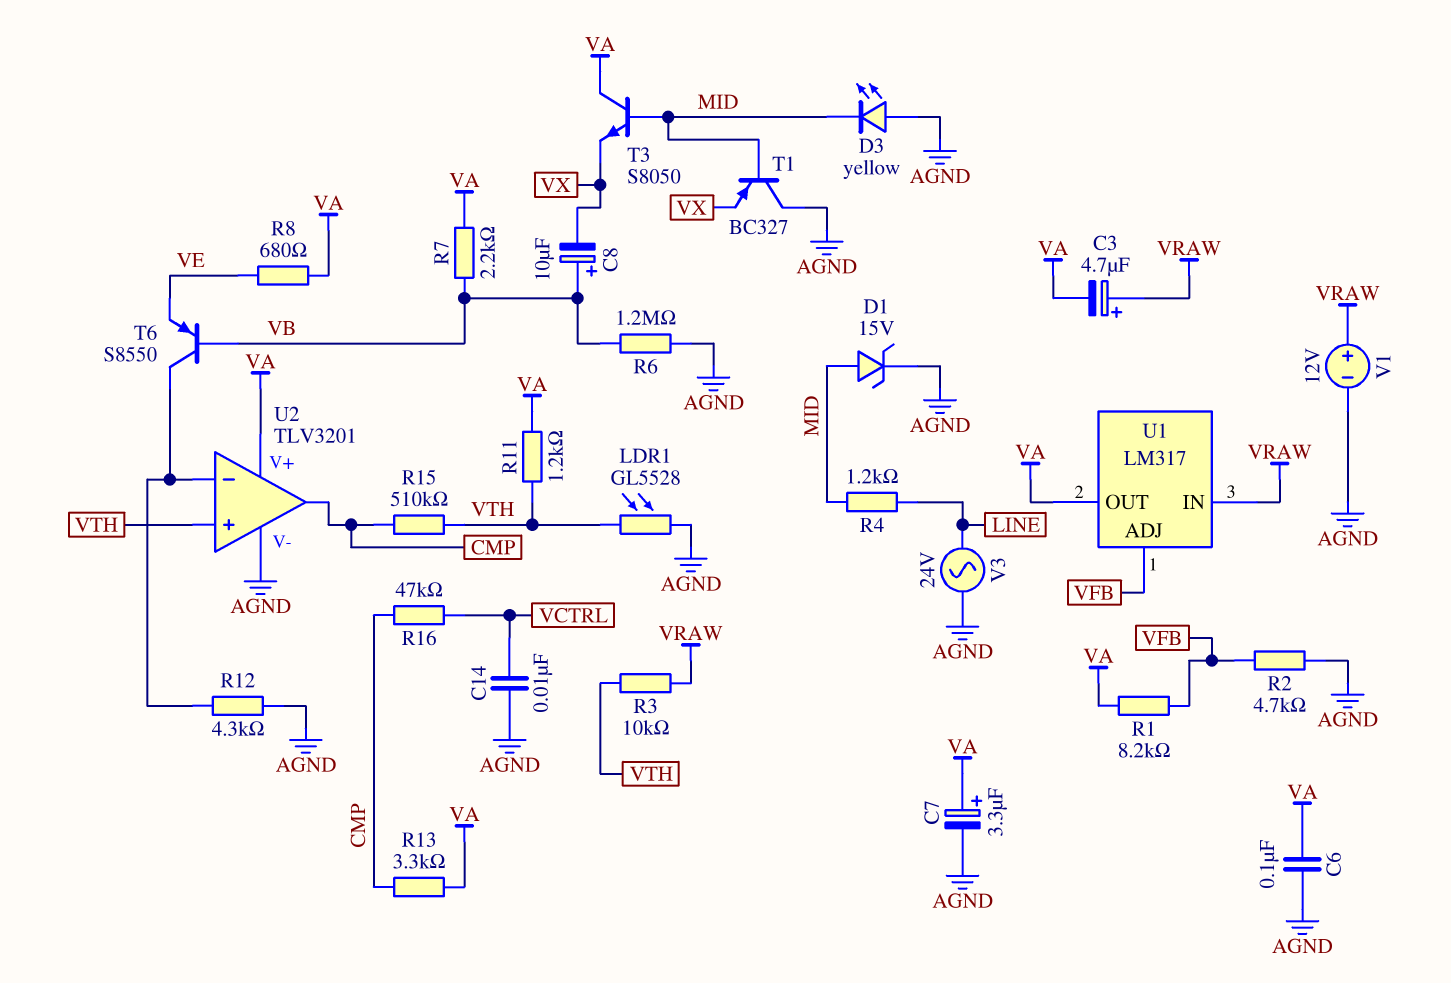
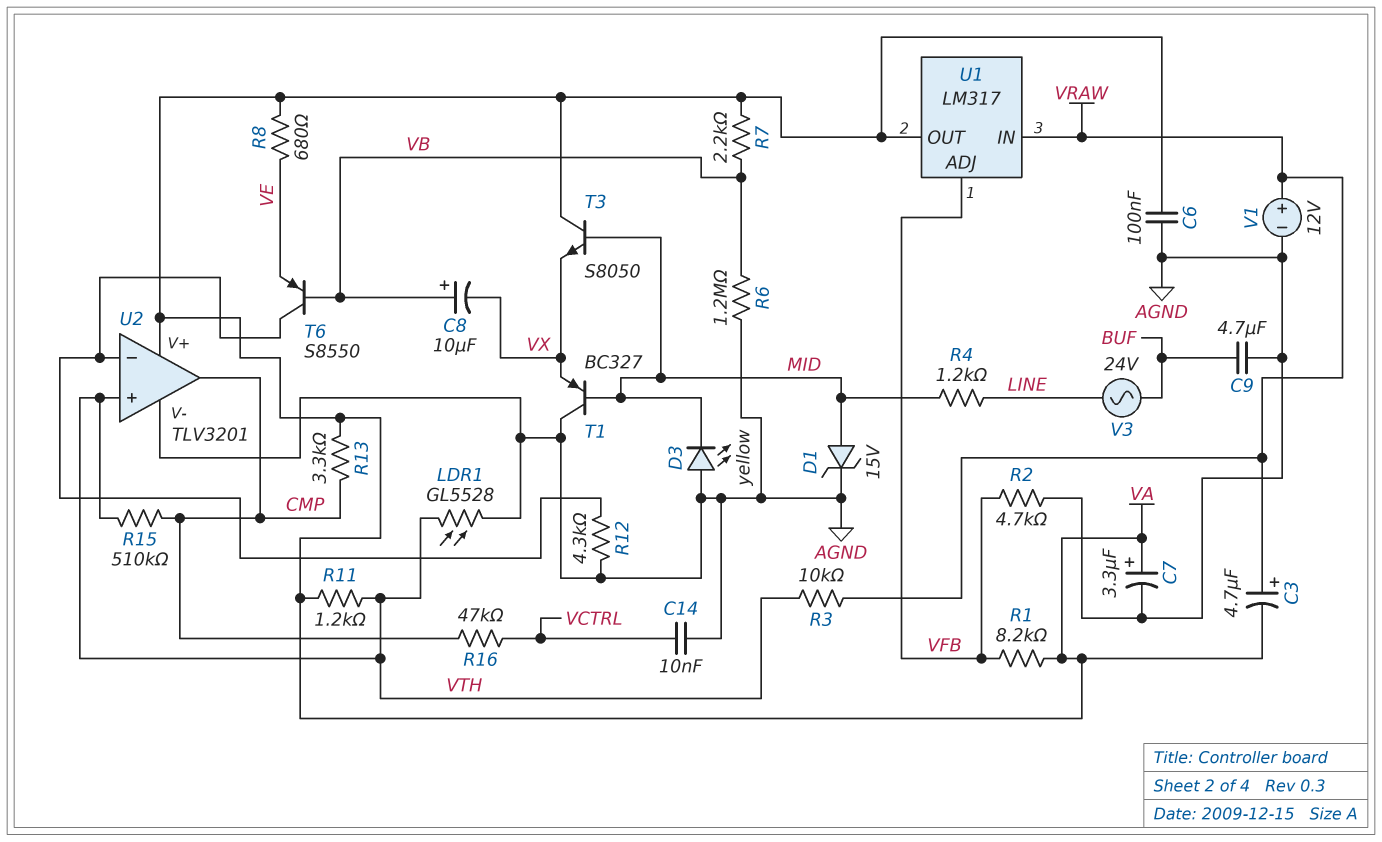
C9: none -> 4.7uF (AGND, BUF)
V3: AC 24V (AGND, LINE) -> AC 24V (BUF, LINE)

